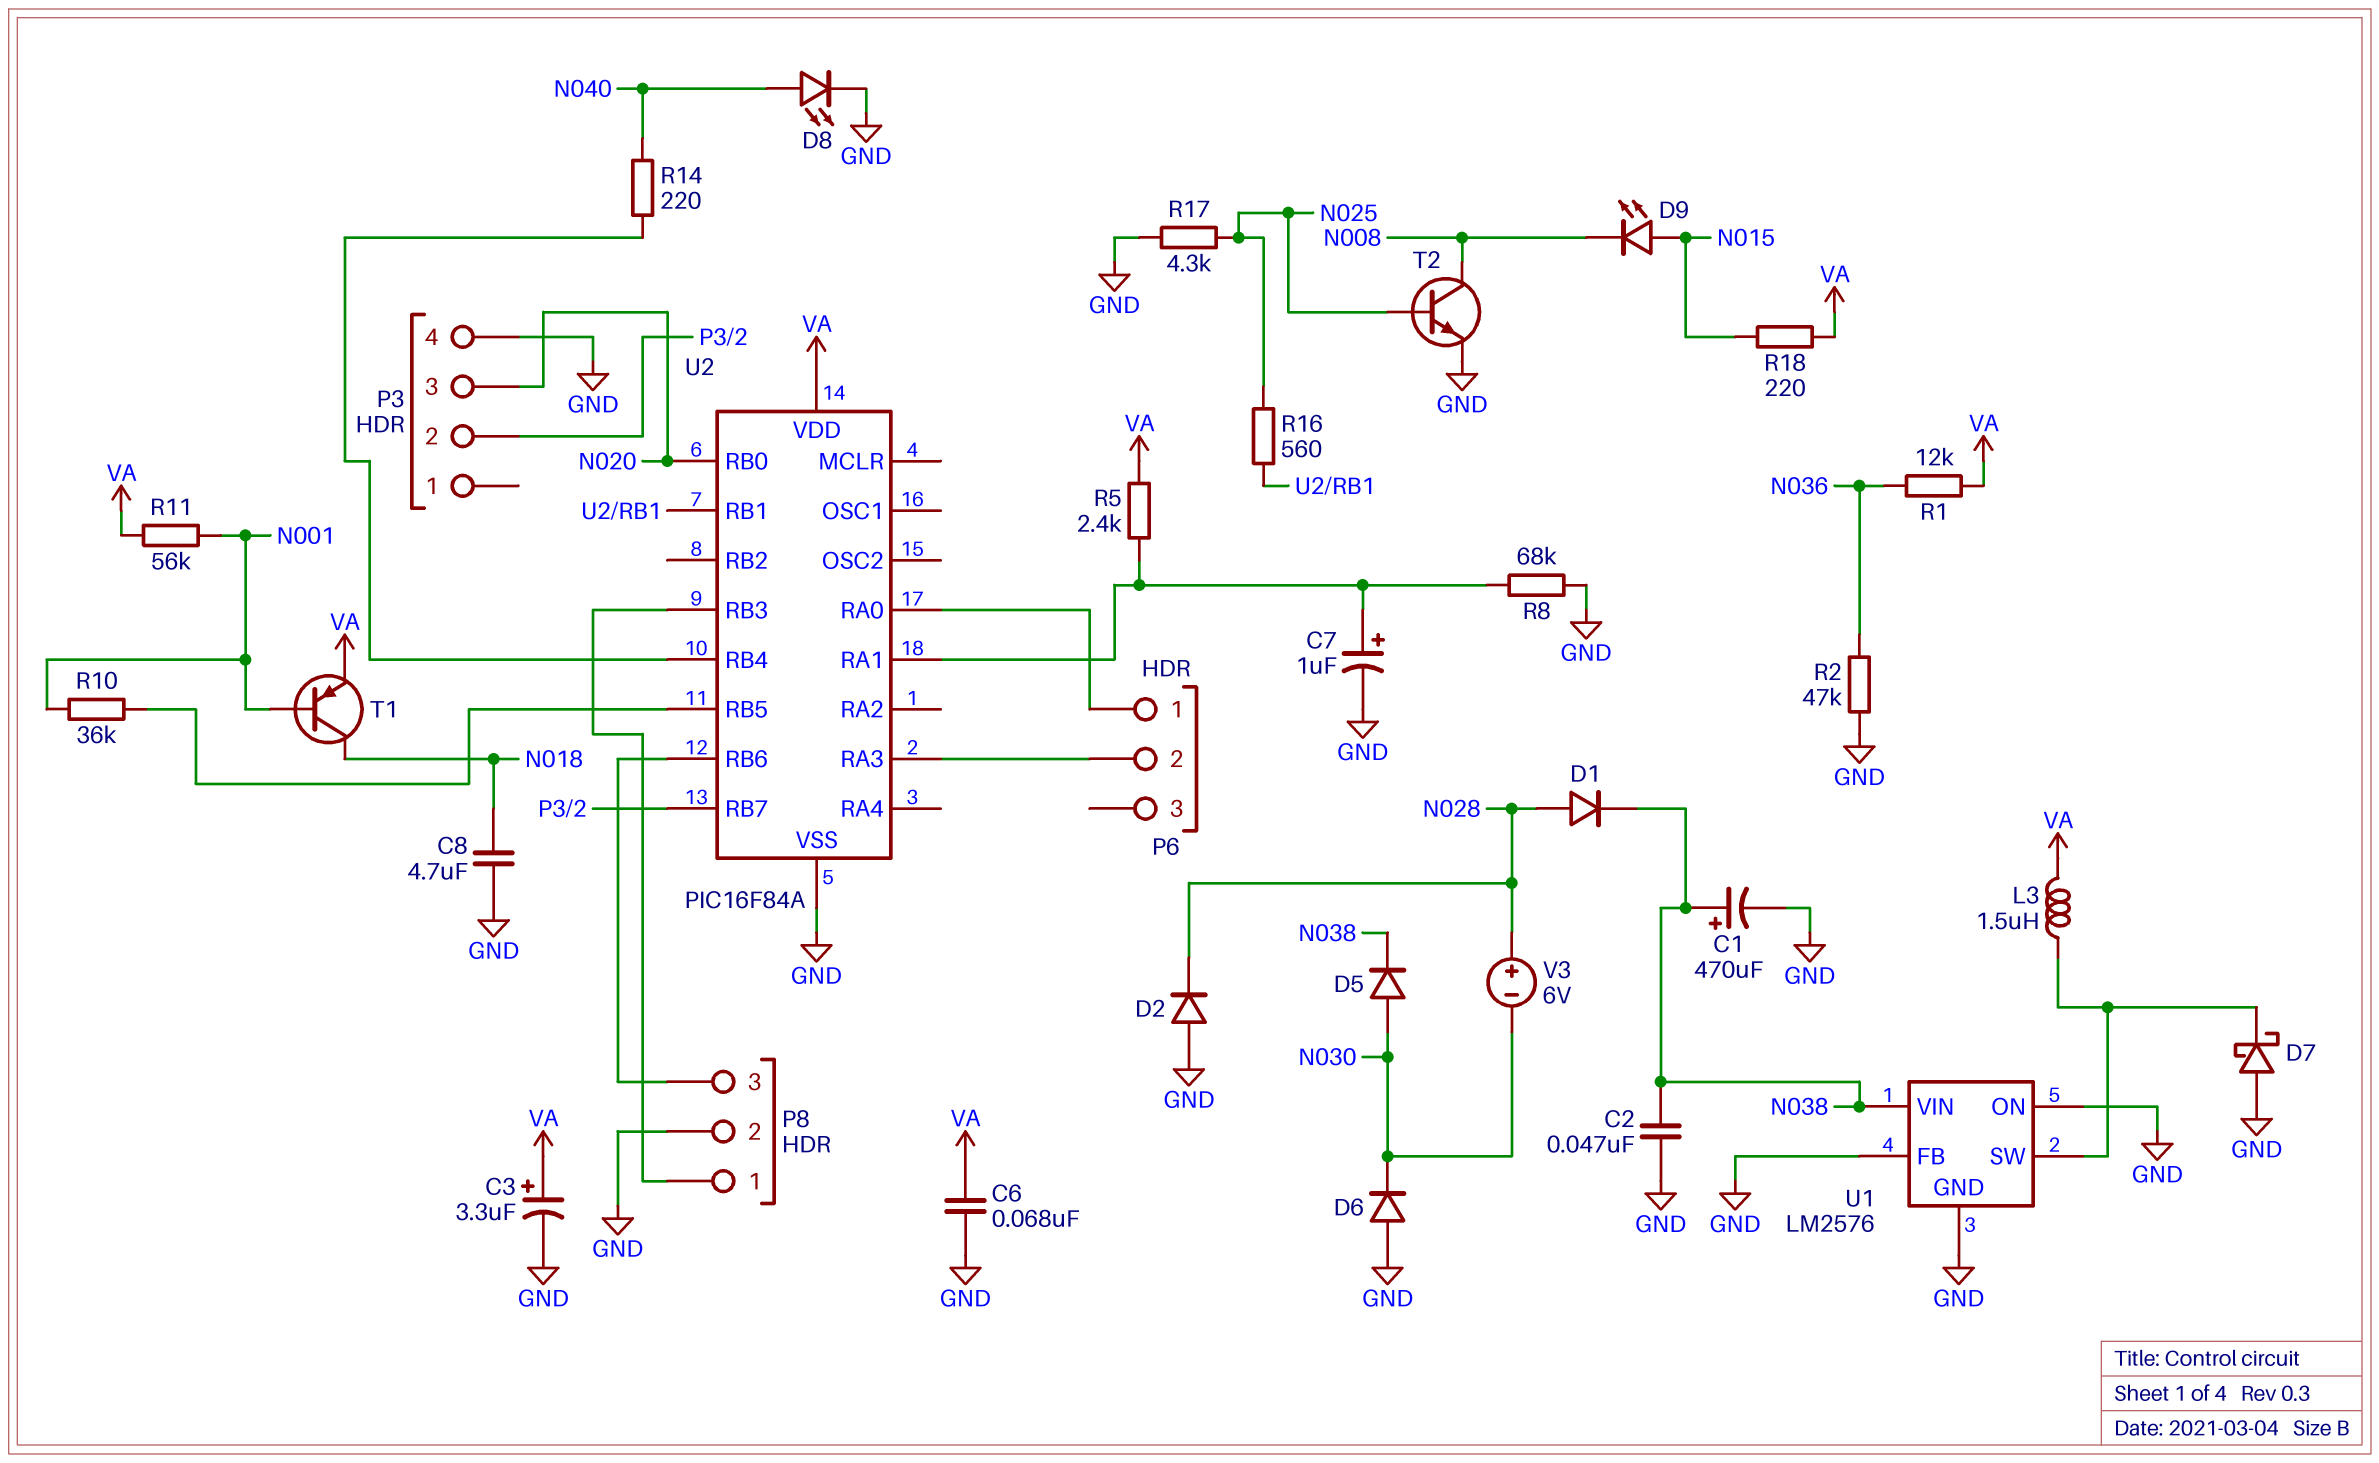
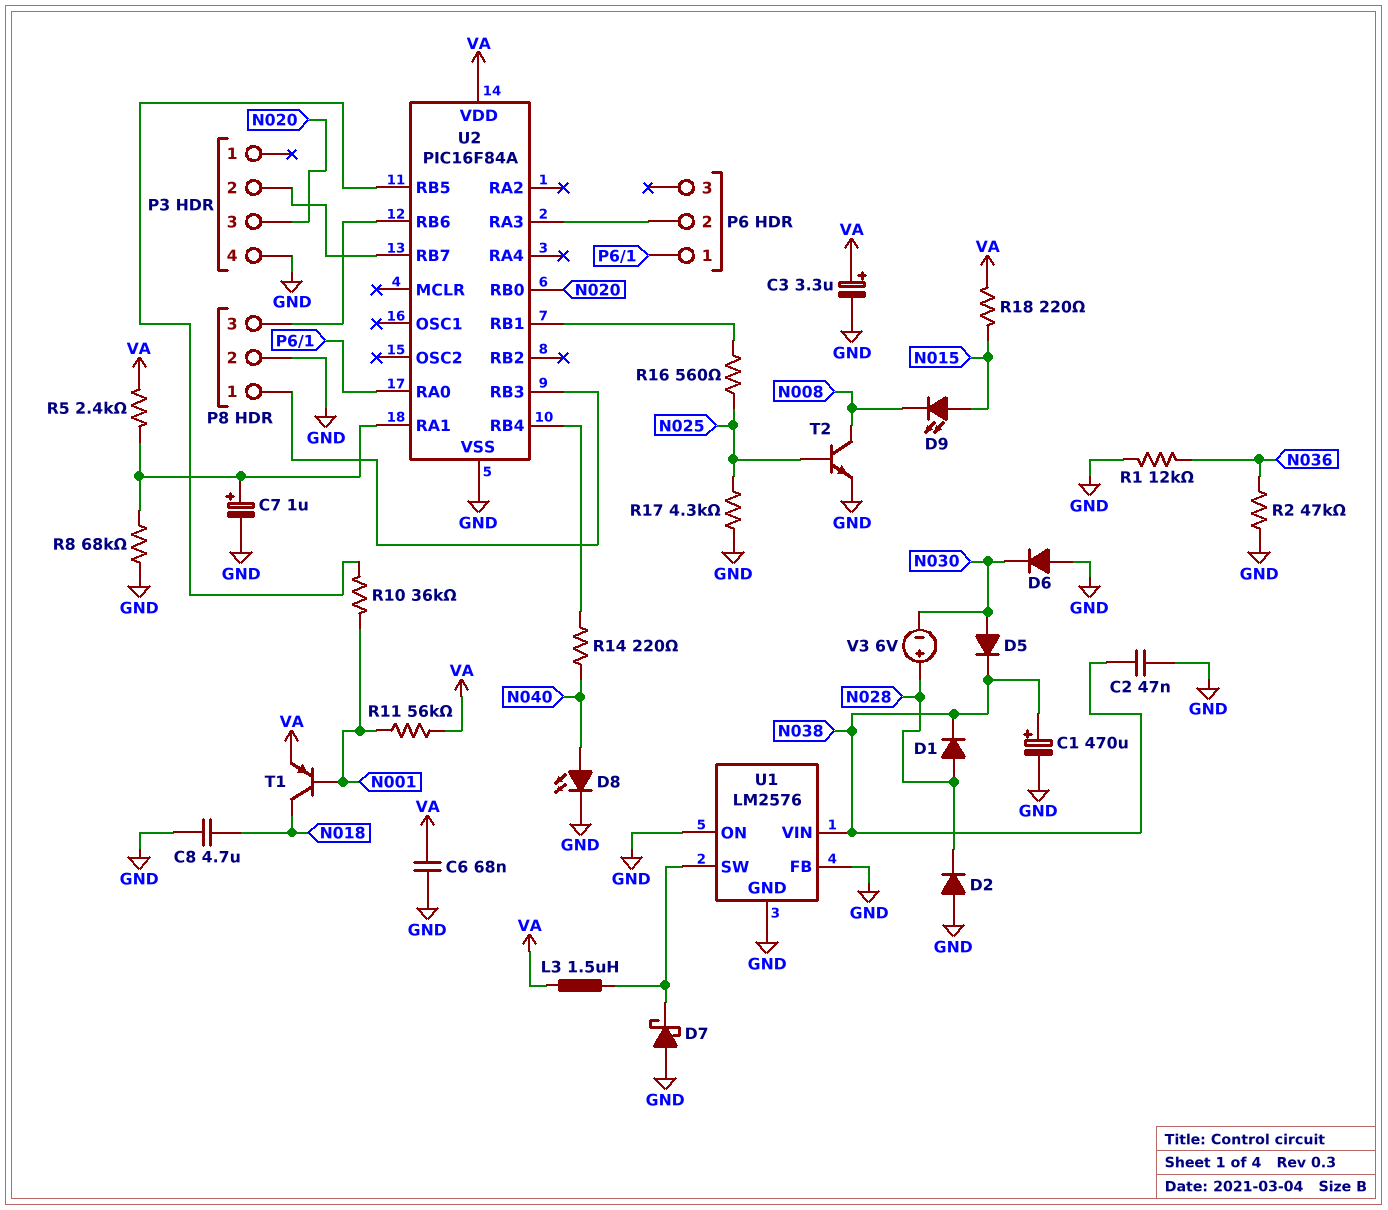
R1: 12k (N036, VA) -> 12k (GND, N036)

